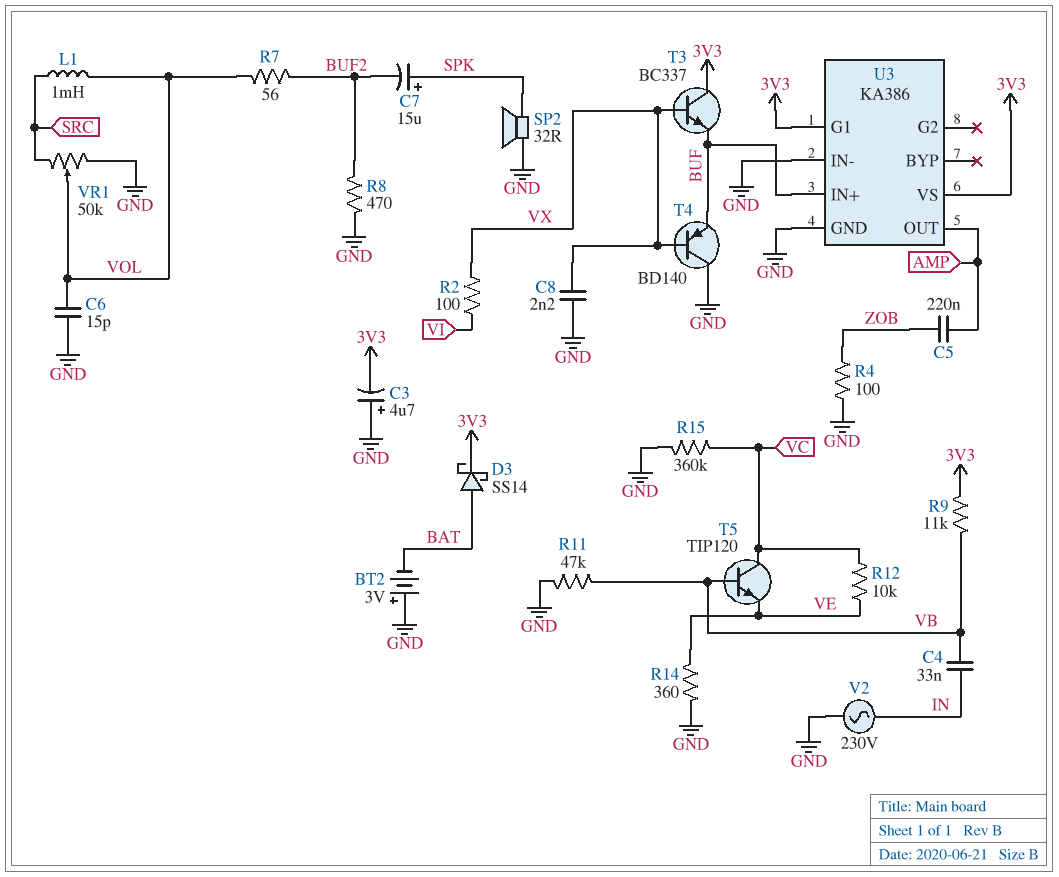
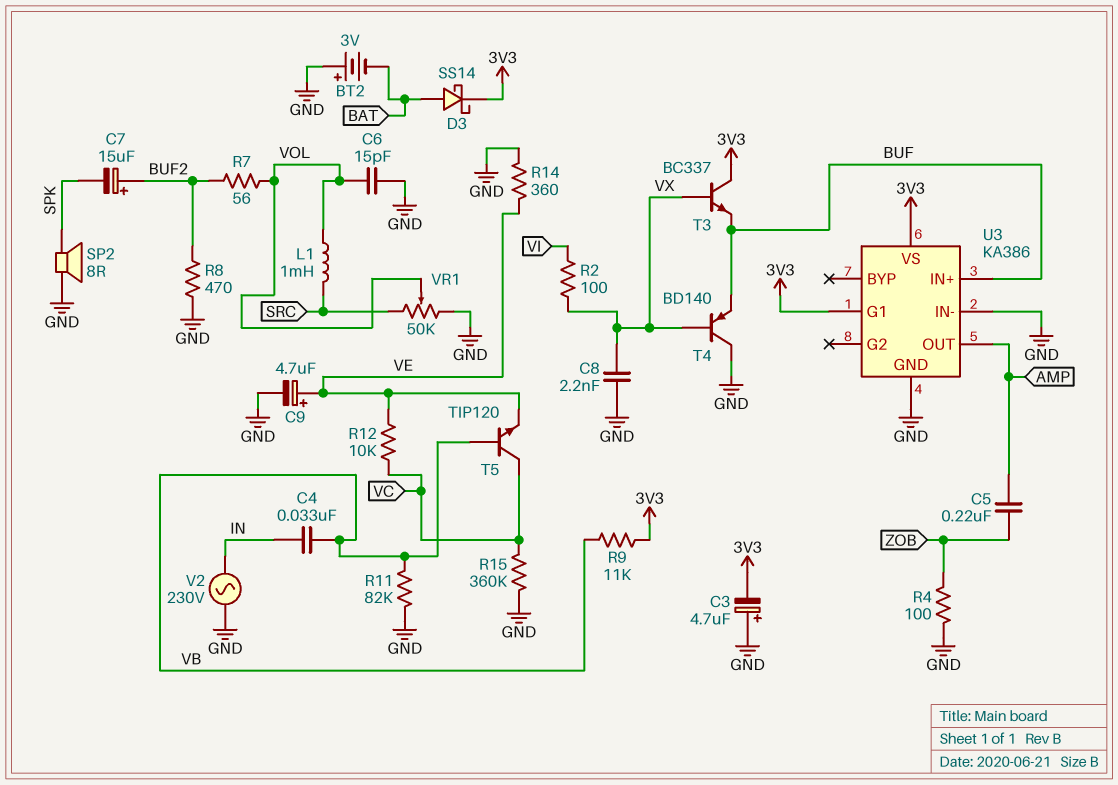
C7: 15uF (plus SPK, minus BUF2) -> 15uF (plus BUF2, minus SPK)
C9: none -> 4.7uF (plus VE, minus GND)
R11: 47k (GND, VB) -> 82k (GND, VB)
SP2: speaker 32R (GND, SPK) -> speaker 8R (GND, SPK)

